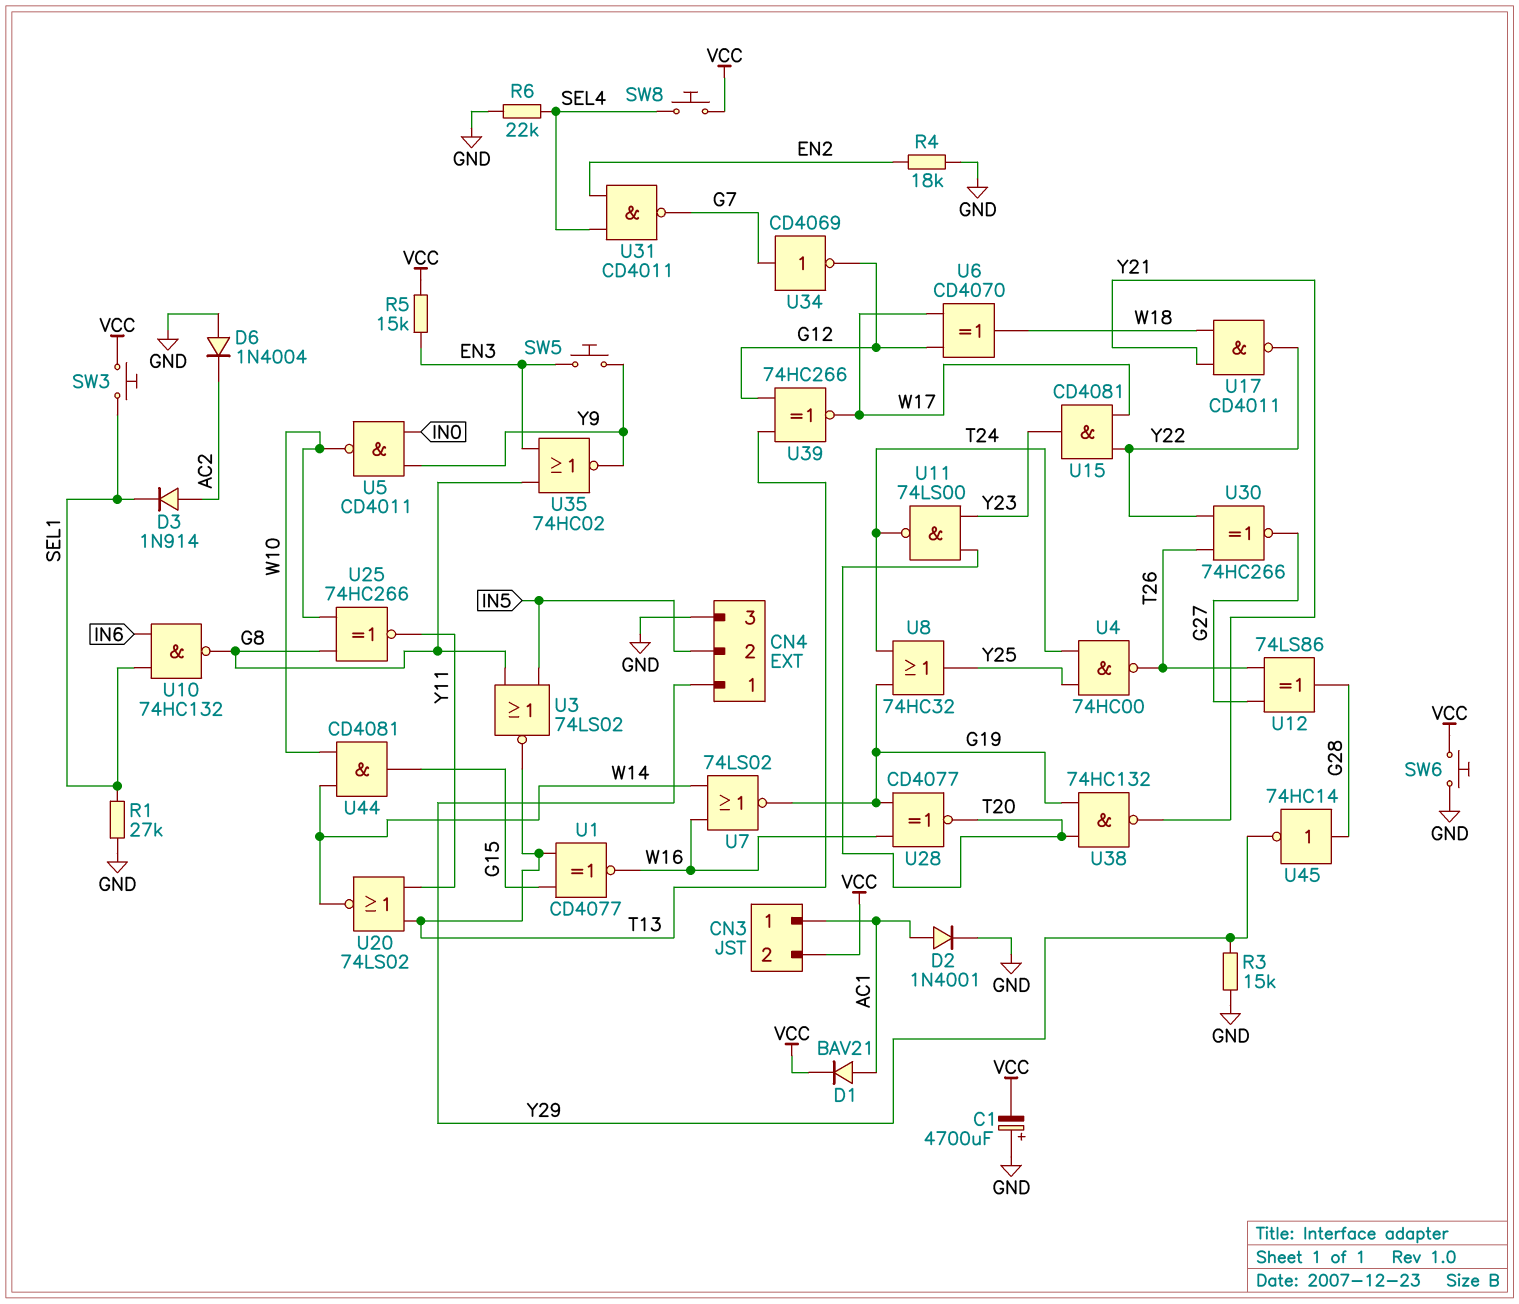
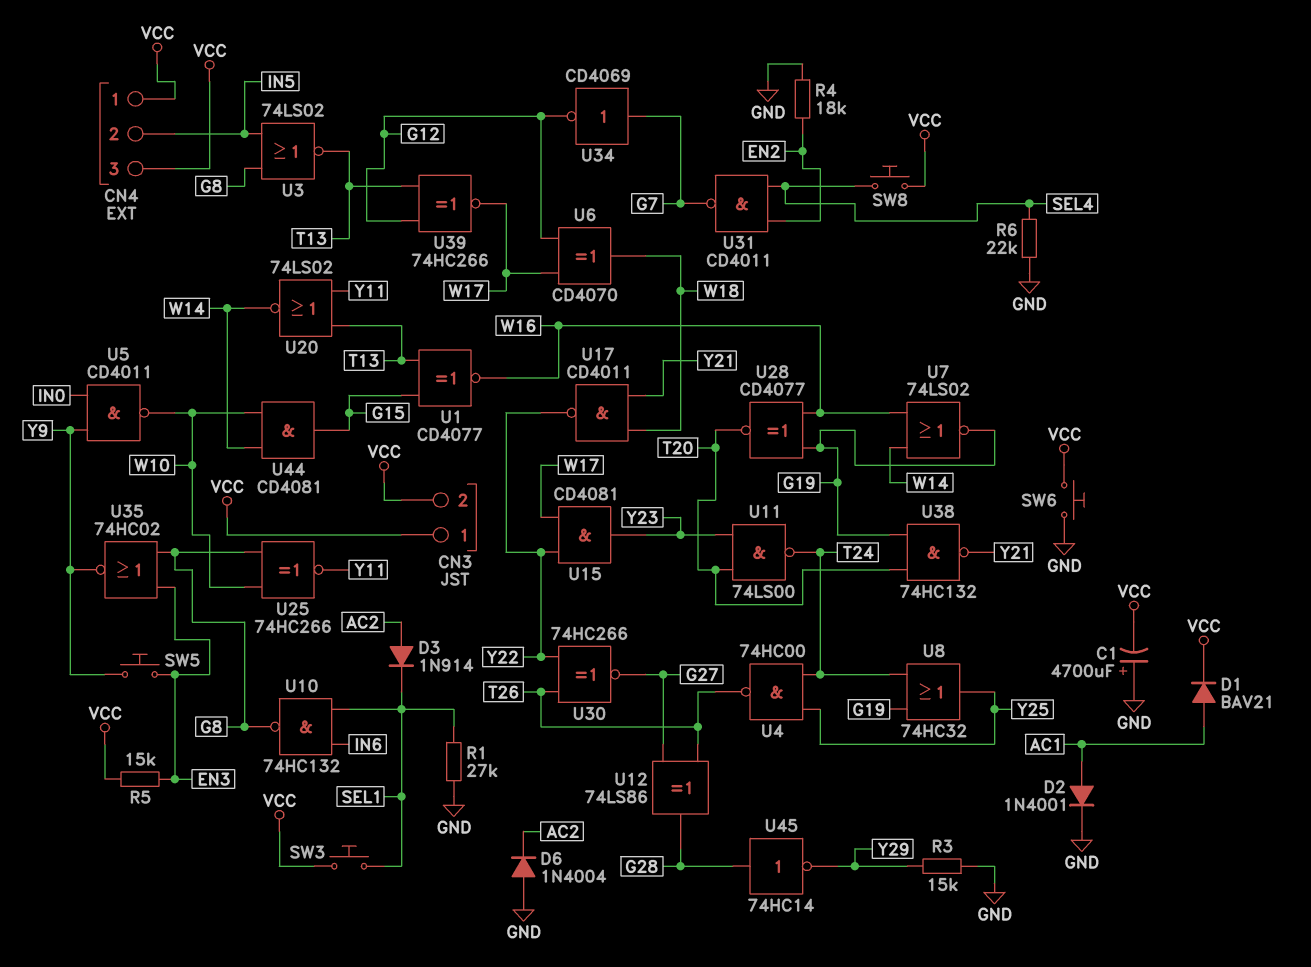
CN3 pin 1: AC1 -> VCC
CN4 pin 1: Y29 -> VCC
CN4 pin 3: GND -> VCC

